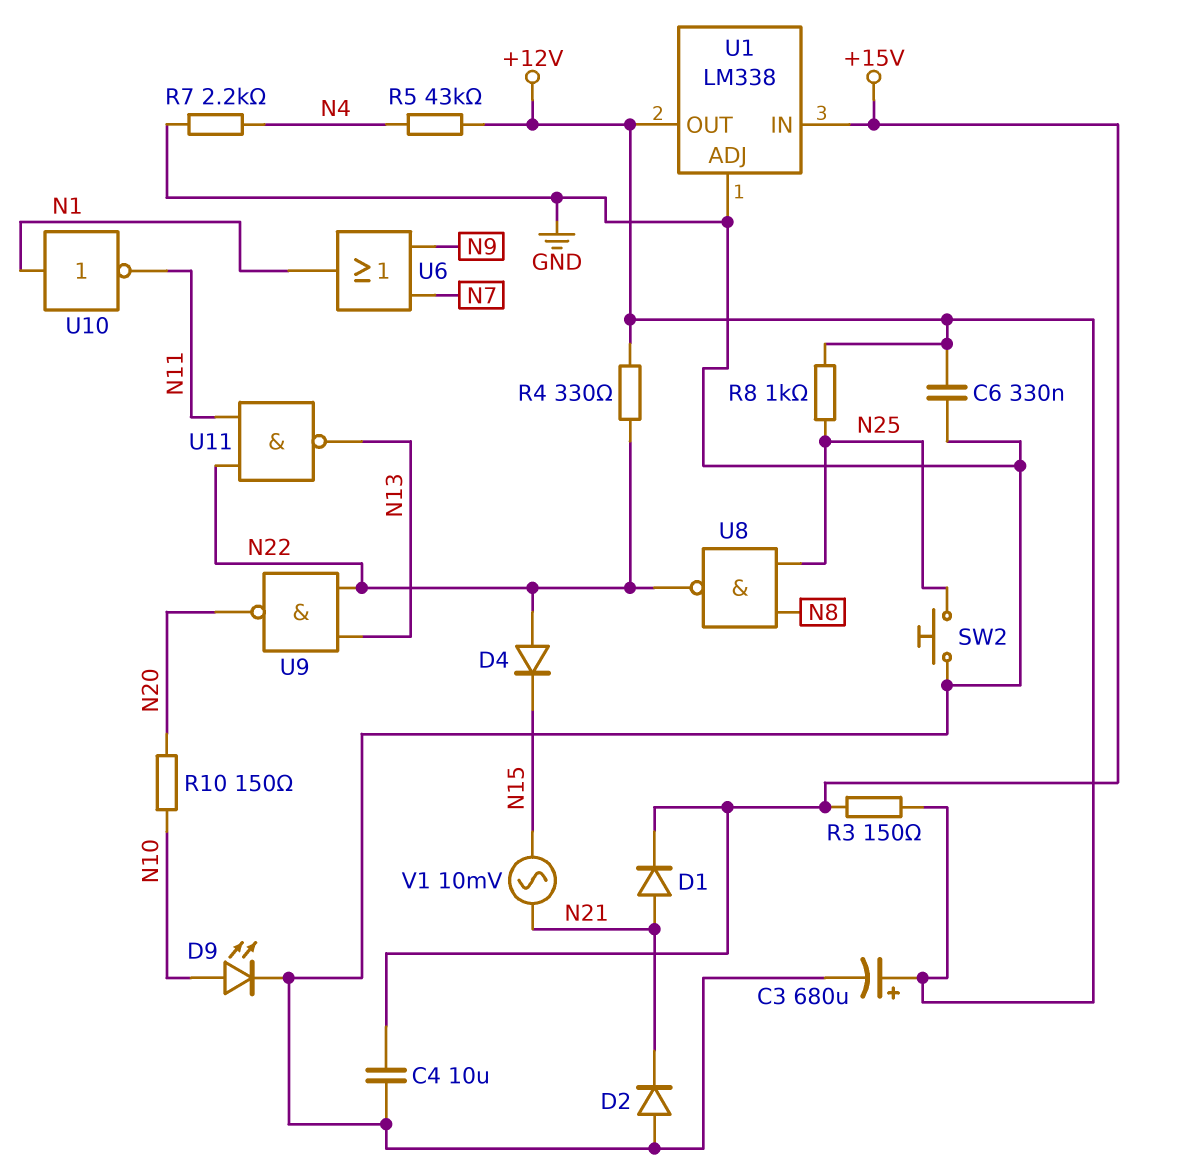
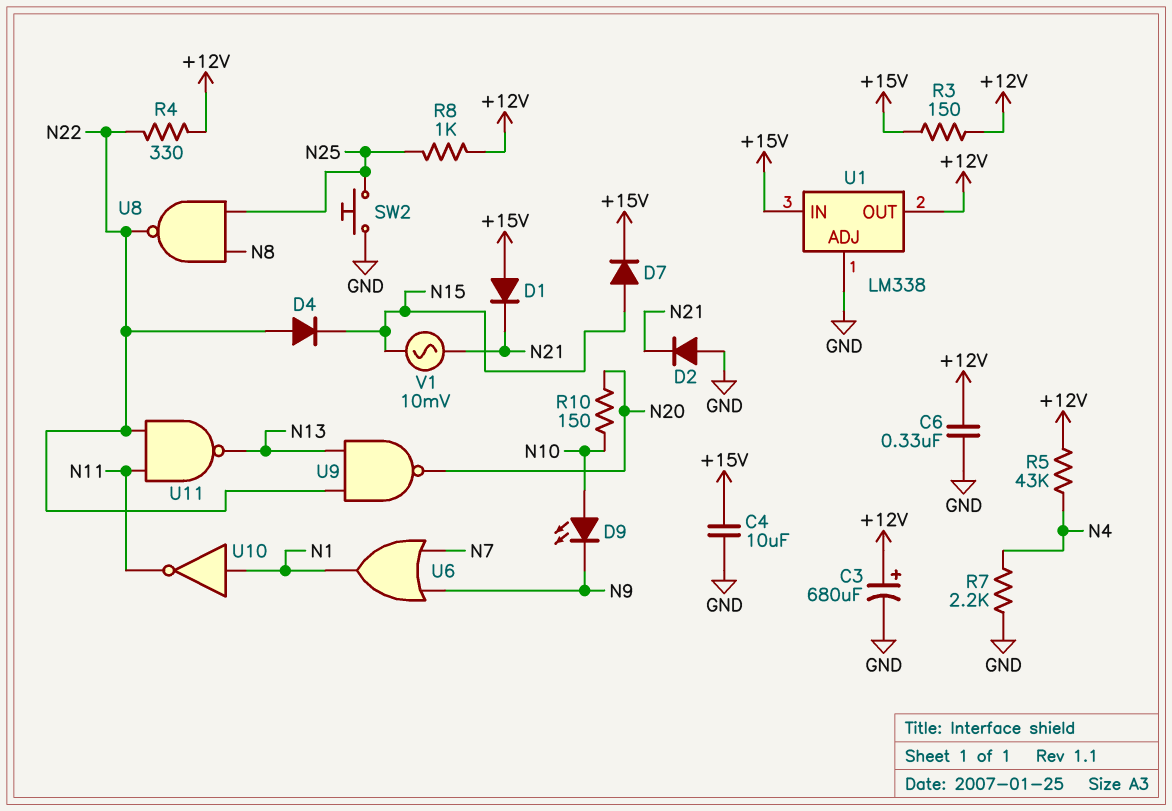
D1: diode (A N21, K +15V) -> diode (A +15V, K N21)
D7: none -> diode (A N15, K +15V)
D9: LED (A N10, K GND) -> LED (A N10, K N9)

